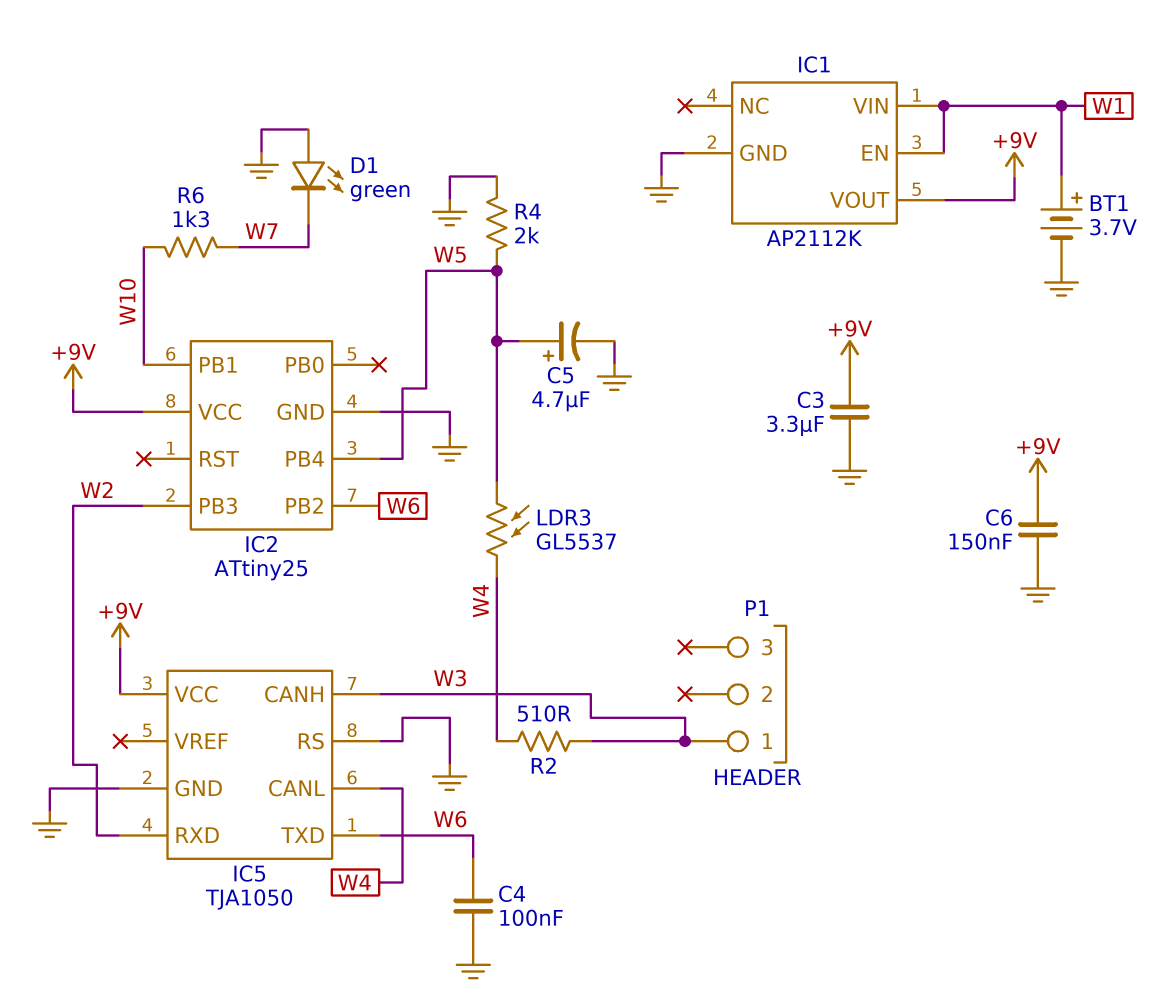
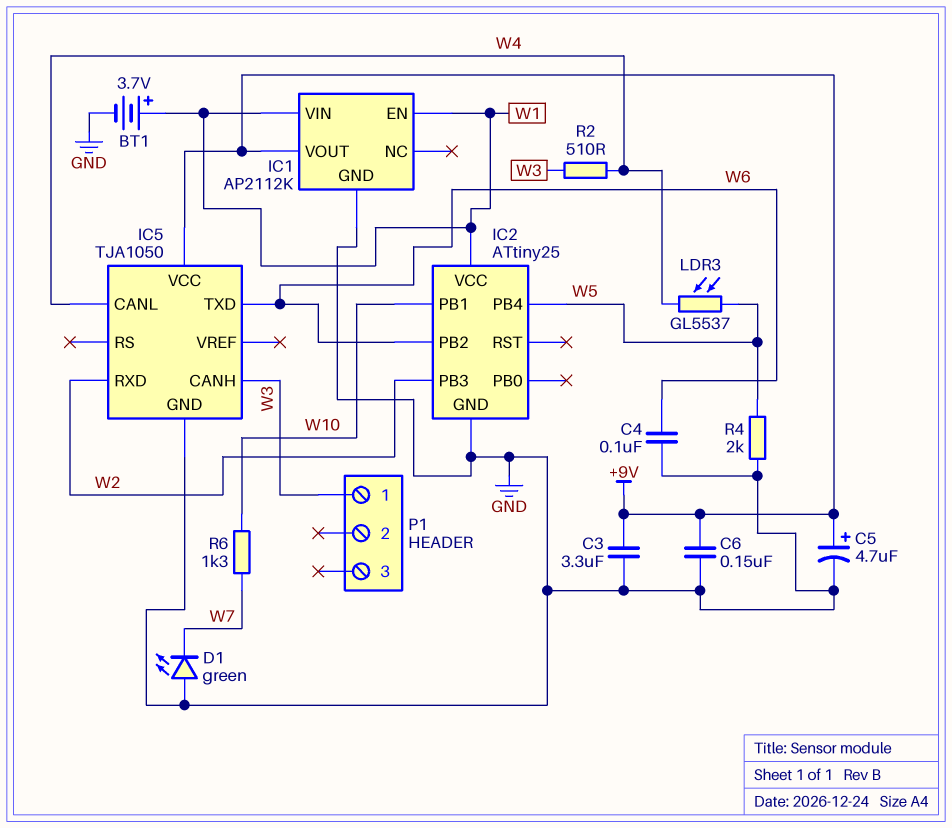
C5: 4.7uF (plus W5, minus GND) -> 4.7uF (plus +9V, minus GND)
IC2 pin VCC: +9V -> W1
IC5 pin RS: GND -> none

